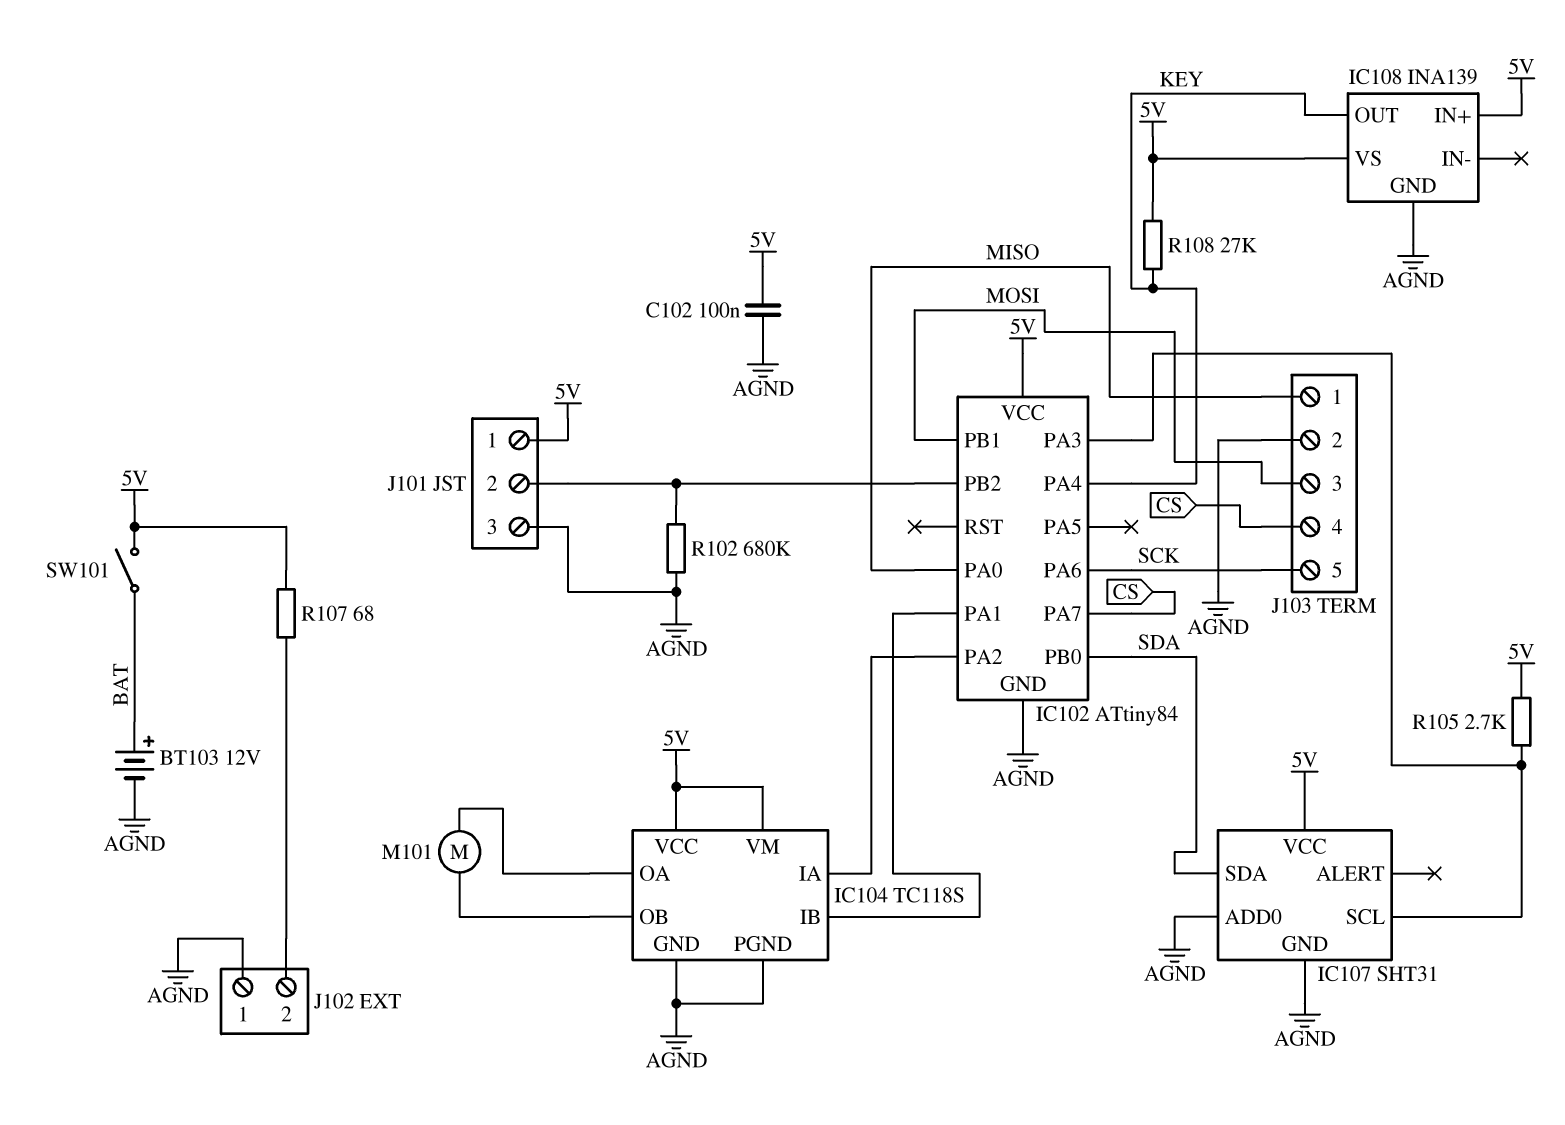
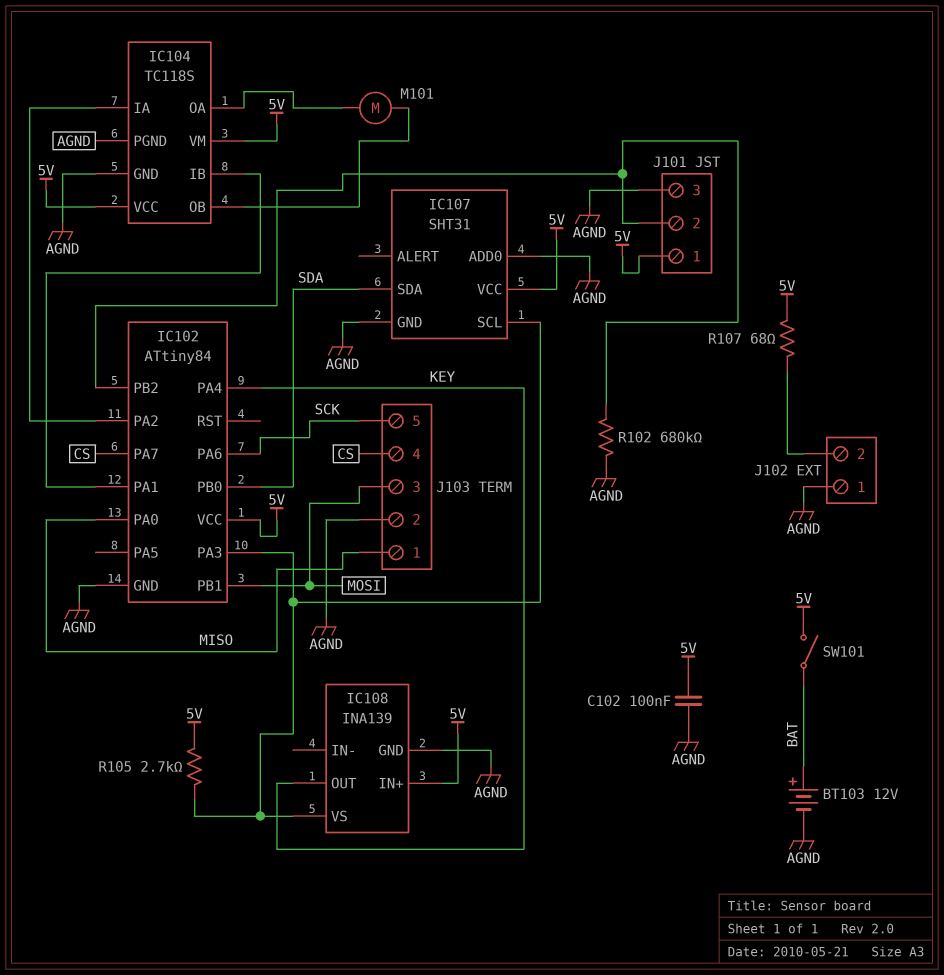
IC108 pin VS: 5V -> IC102/PA3
R108: 27k (5V, KEY) -> none

